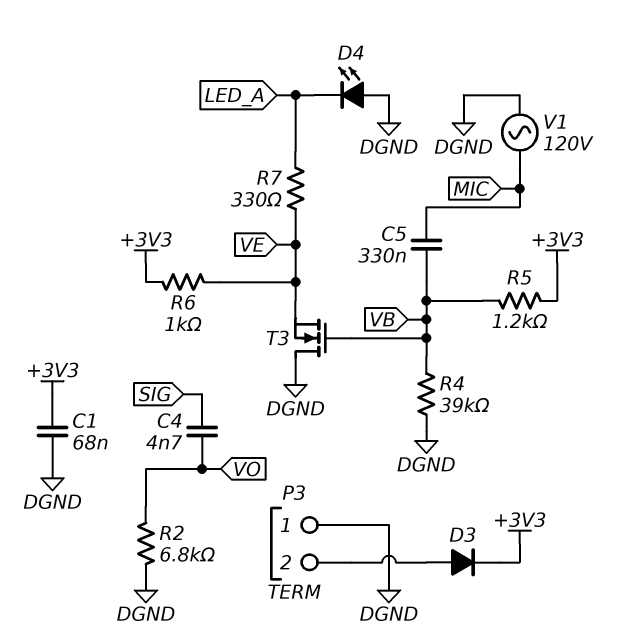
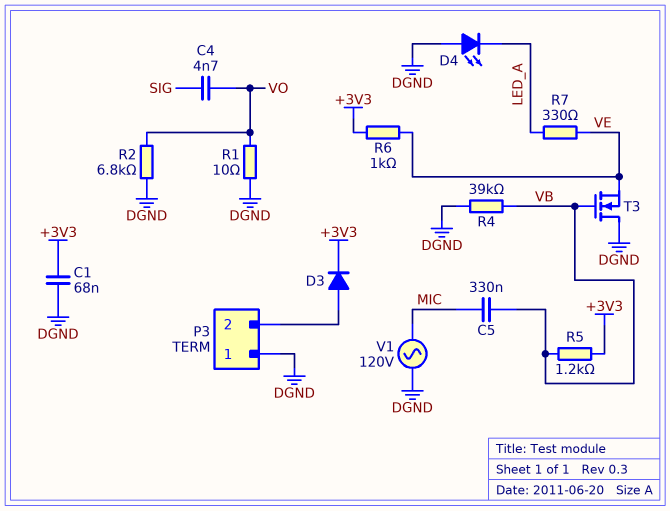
R1: none -> 10 (DGND, VO)

